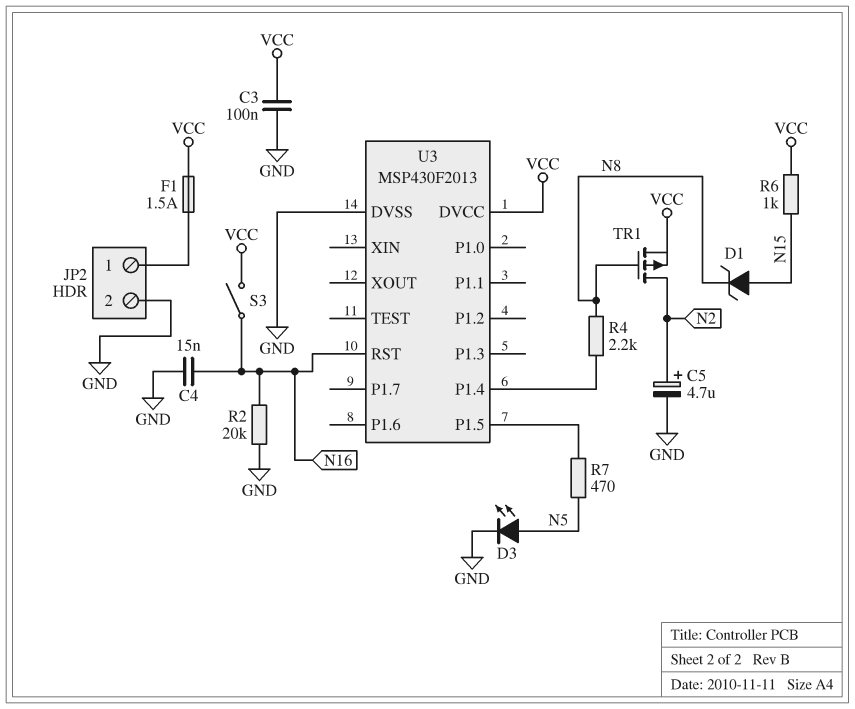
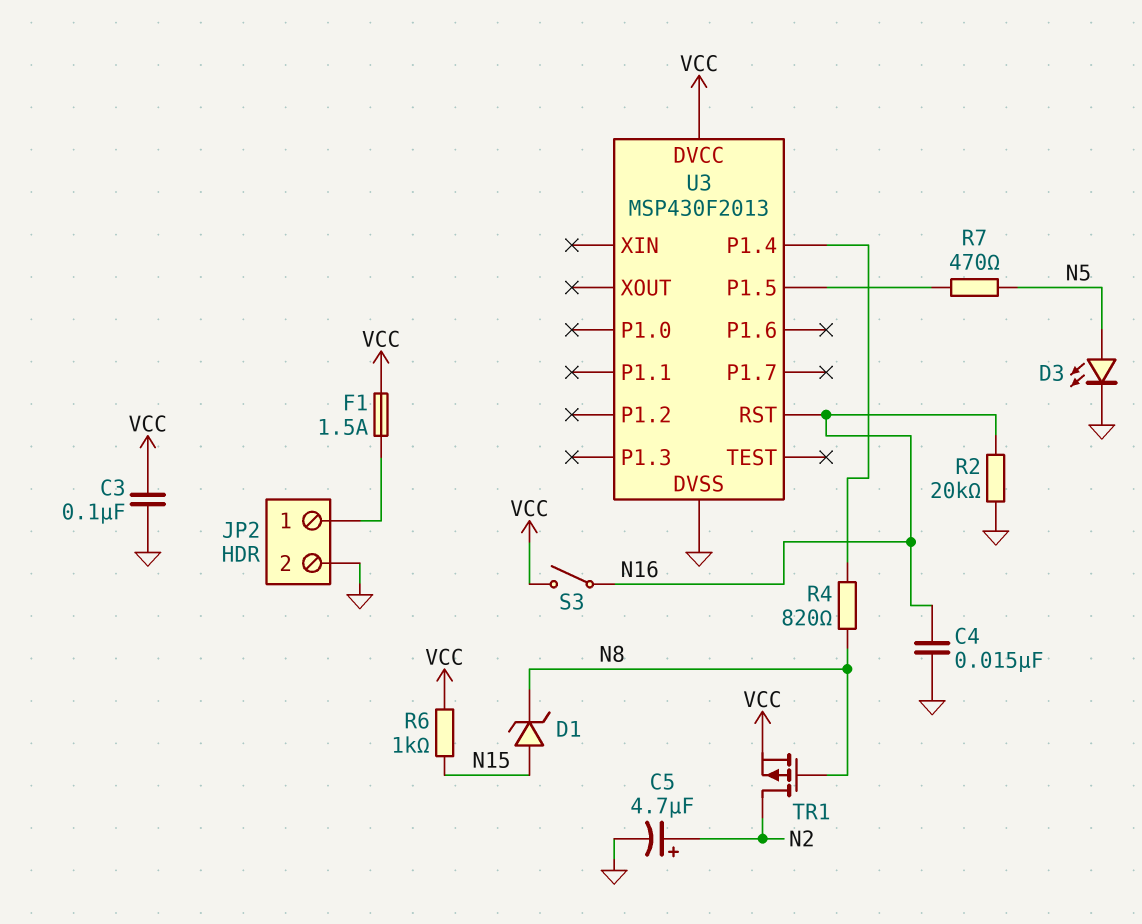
R4: 2.2k (N8, U3/P1.4) -> 820 (N8, U3/P1.4)

